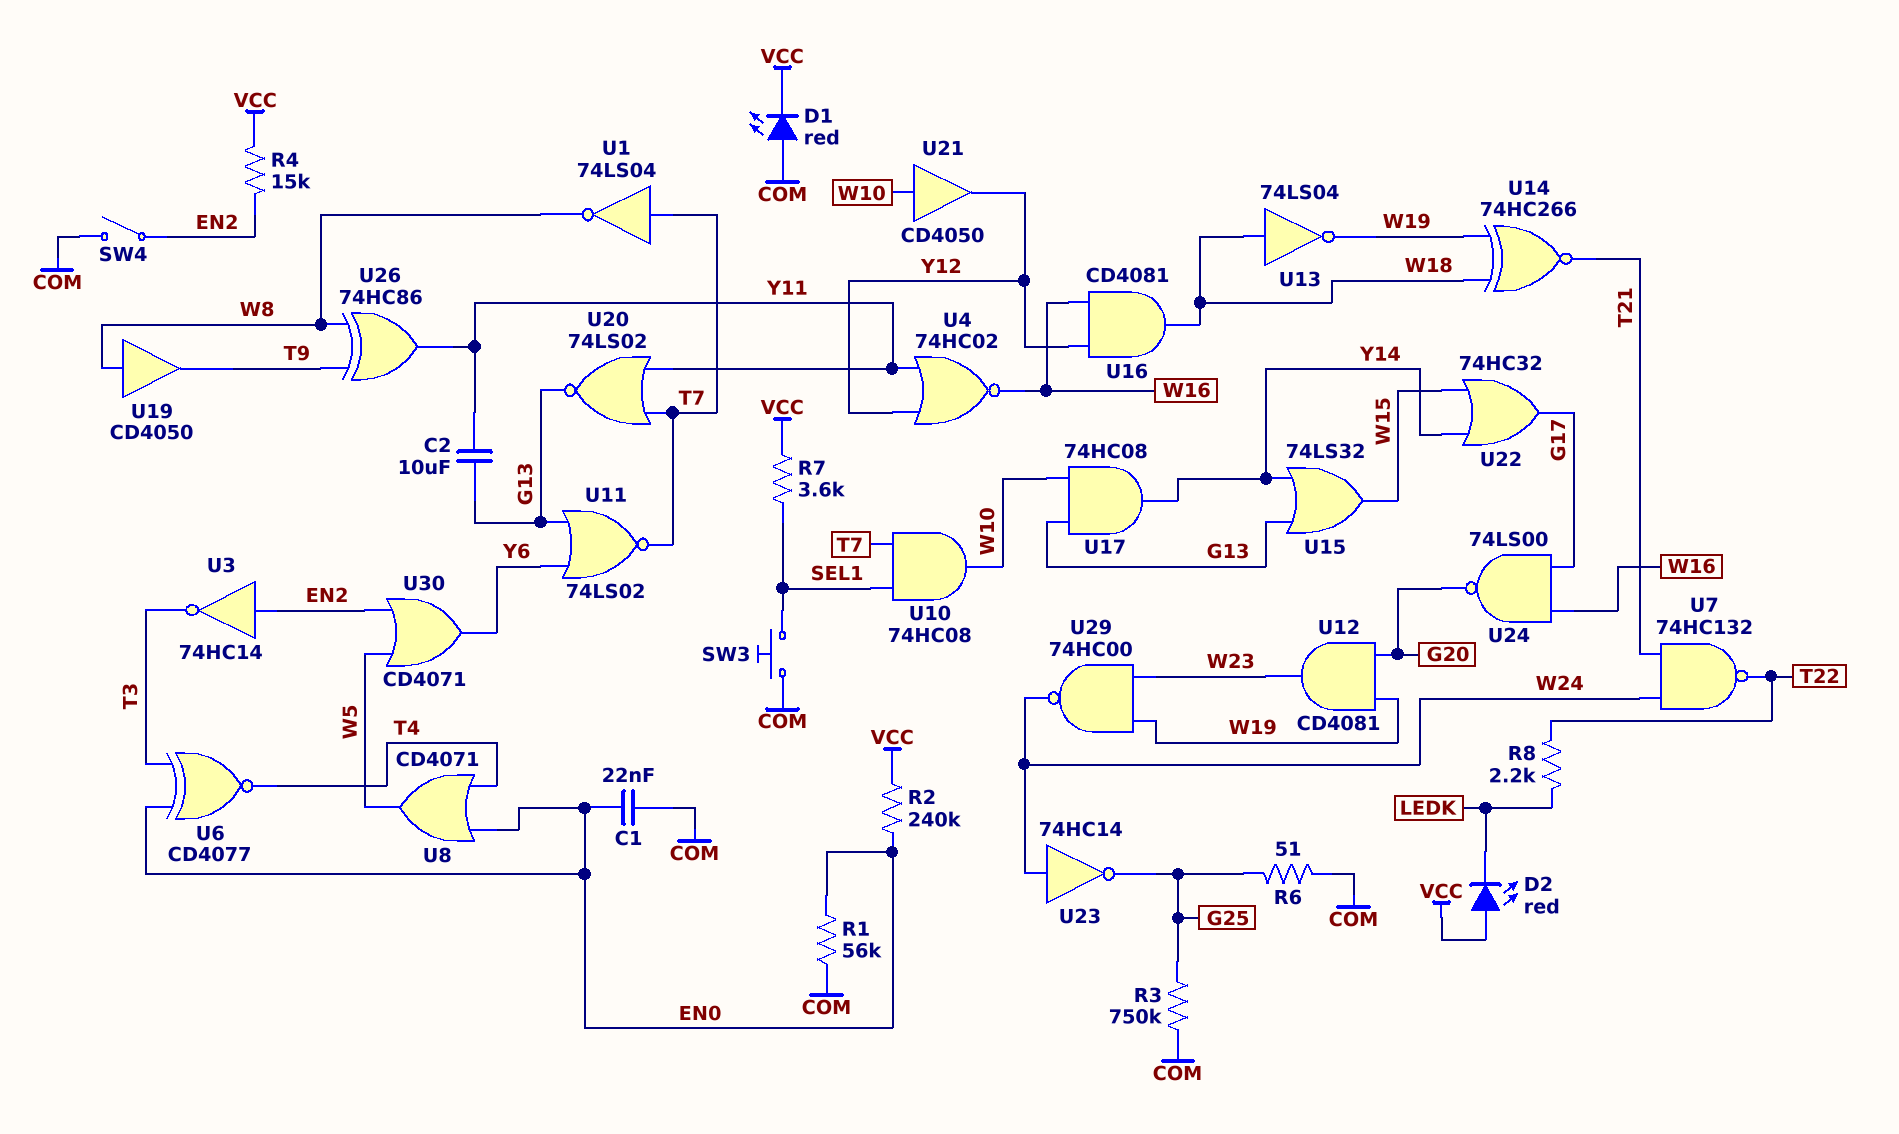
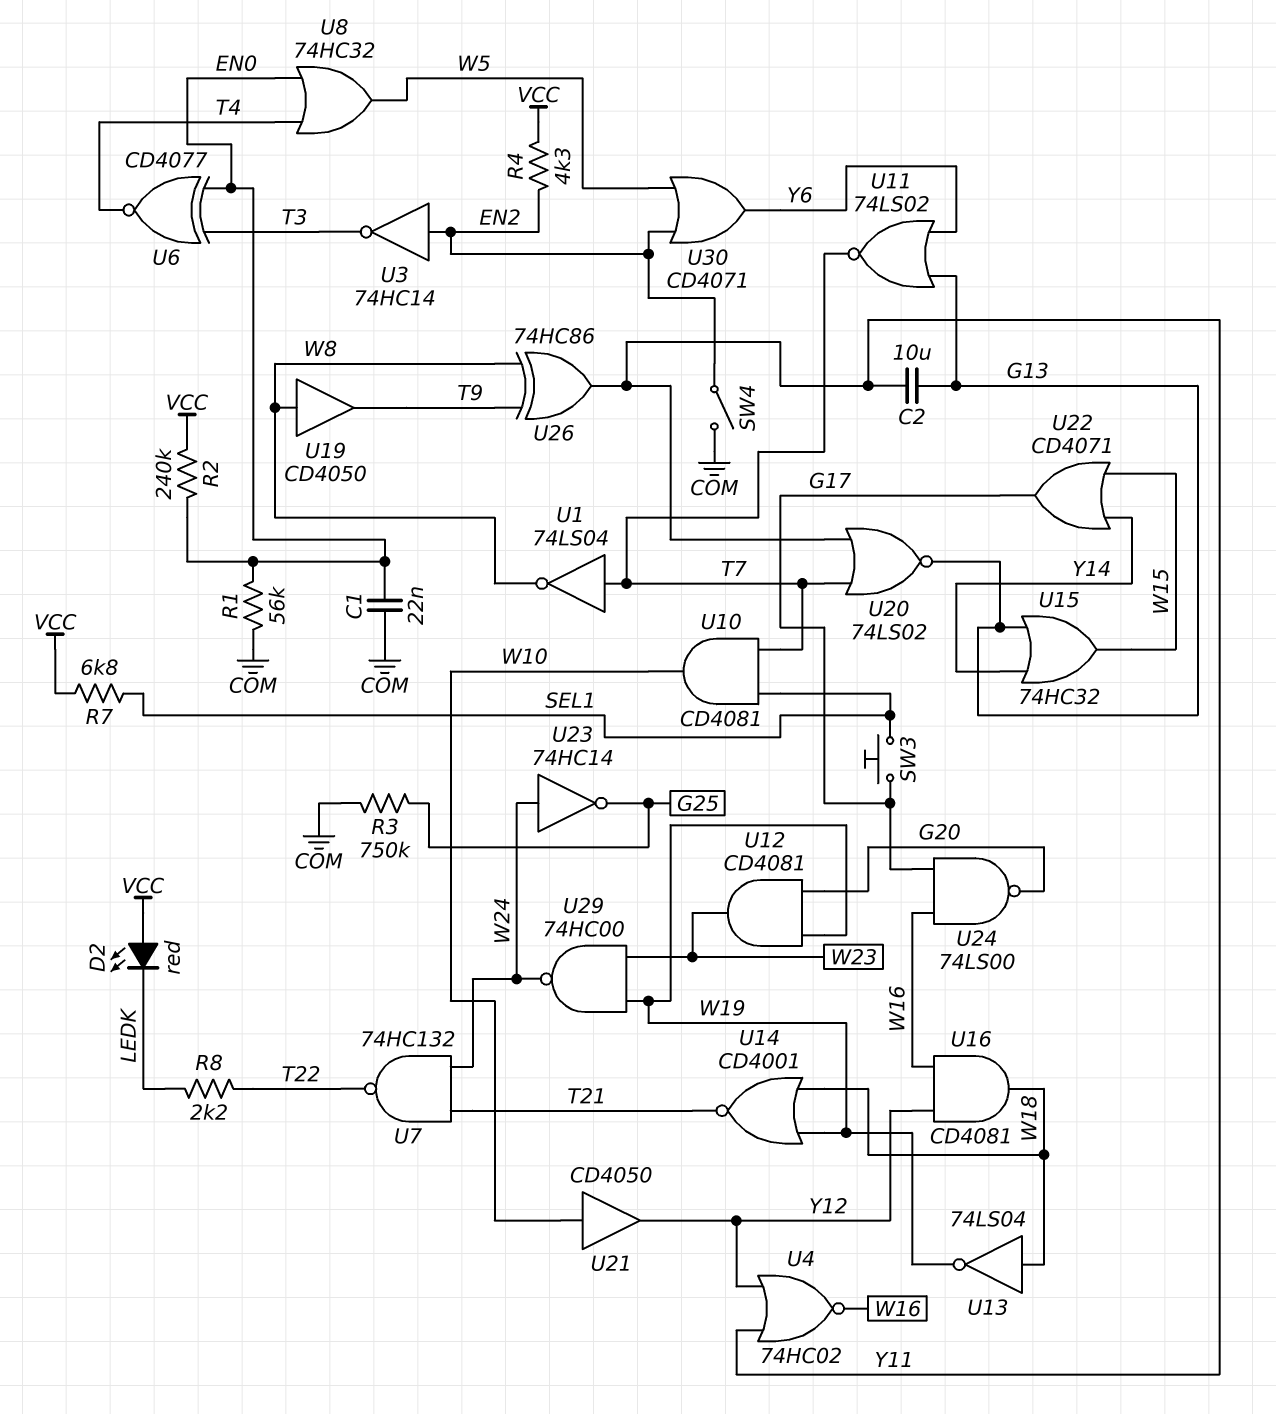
D1: LED red (A COM, K VCC) -> none
R4: 15k (EN2, VCC) -> 4.3k (EN2, VCC)
R6: 51 (COM, G25) -> none
R7: 3.6k (SEL1, VCC) -> 6.8k (SEL1, VCC)
SW3: button (COM, SEL1) -> button (G17, SEL1)
U8: OR CD4071 (in EN0, in T4, out W5) -> OR 74HC32 (in EN0, in T4, out W5)
U10: AND 74HC08 (in SEL1, in T7, out W10) -> AND CD4081 (in SEL1, in T7, out W10)
U14: XNOR 74HC266 (in W18, in W19, out T21) -> NOR CD4001 (in W18, in W19, out T21)
U15: OR 74LS32 (in G13, in Y14, out W15) -> OR 74HC32 (in G13, in Y14, out W15)
U17: AND 74HC08 (in G13, in W10, out Y14) -> none
U22: OR 74HC32 (in W15, in Y14, out G17) -> OR CD4071 (in W15, in Y14, out G17)

